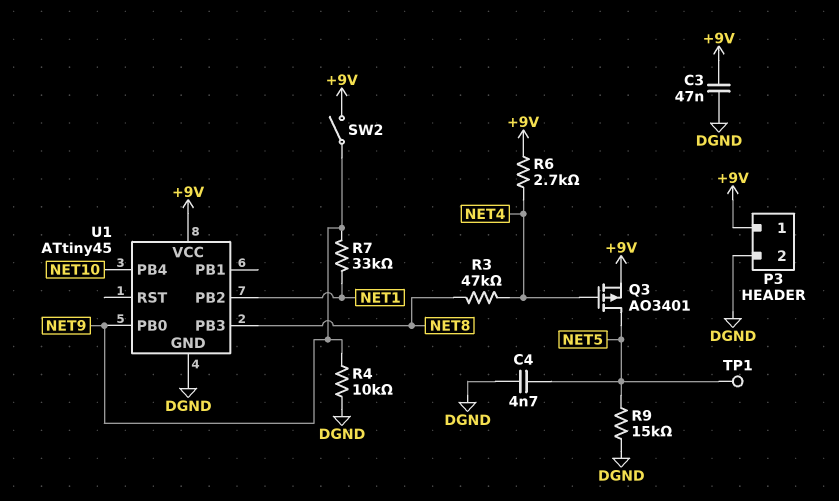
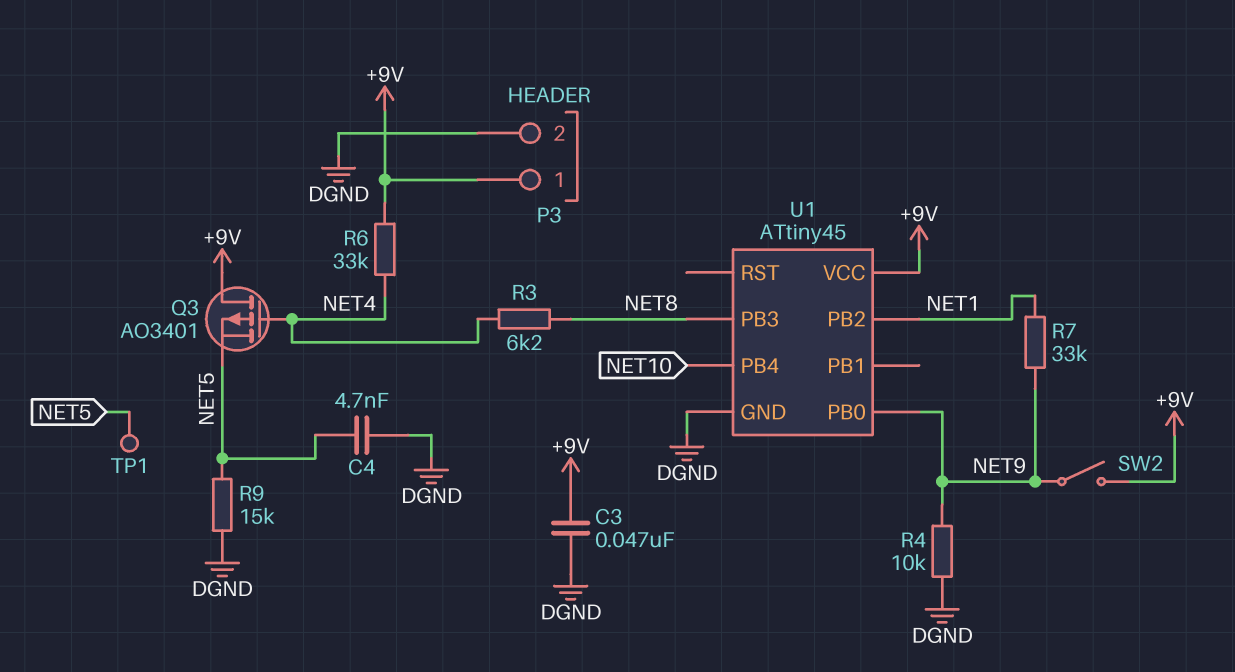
Q3: PMOS AO3401 (G NET4, D NET5, S +9V) -> PMOS AO3401 (G NET4, D +9V, S NET5)
R3: 47k (NET4, NET8) -> 6.2k (NET4, NET8)
R6: 2.7k (+9V, NET4) -> 33k (+9V, NET4)

